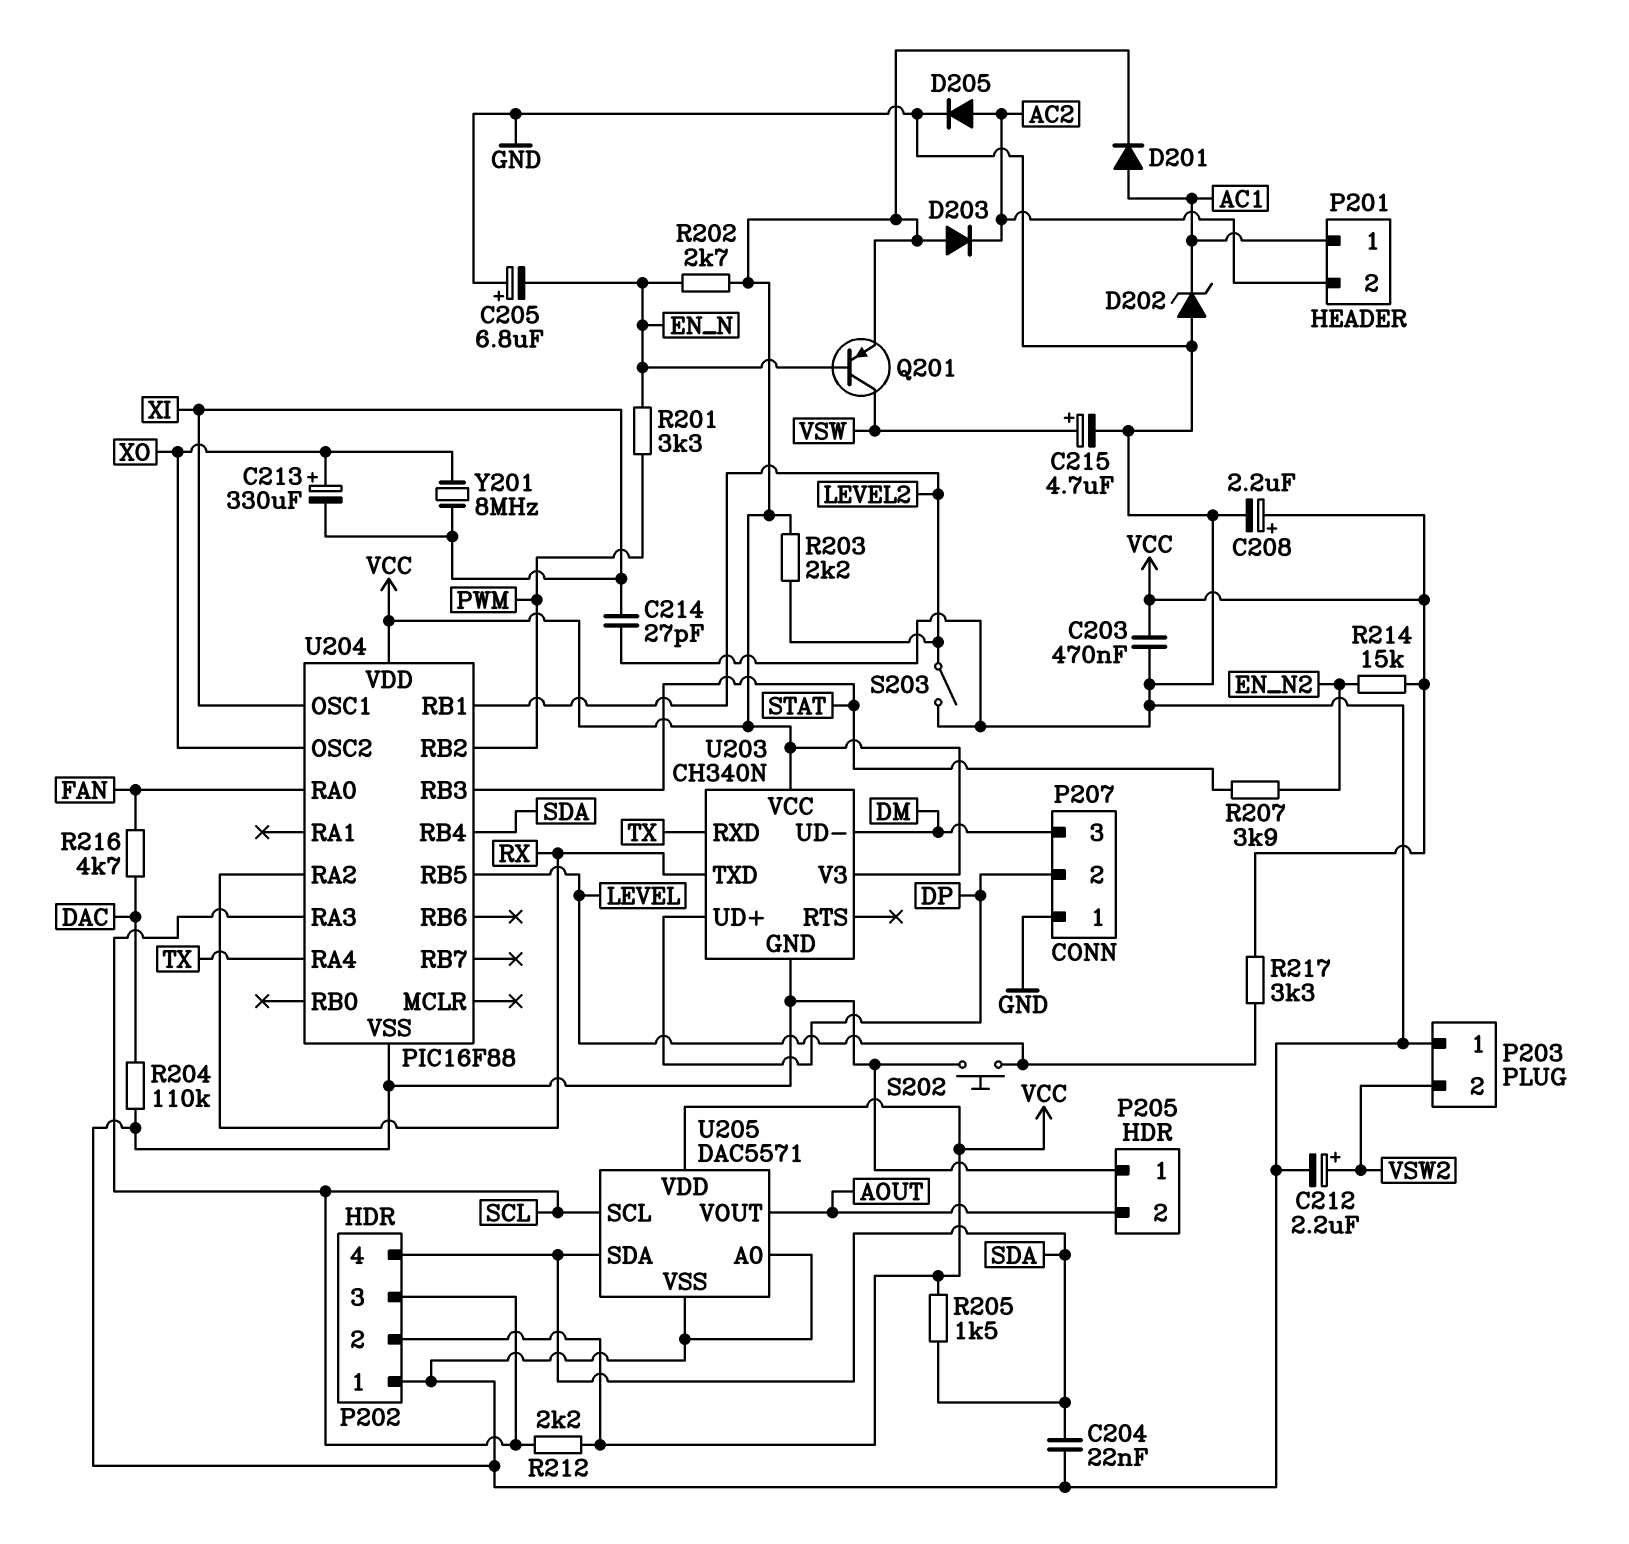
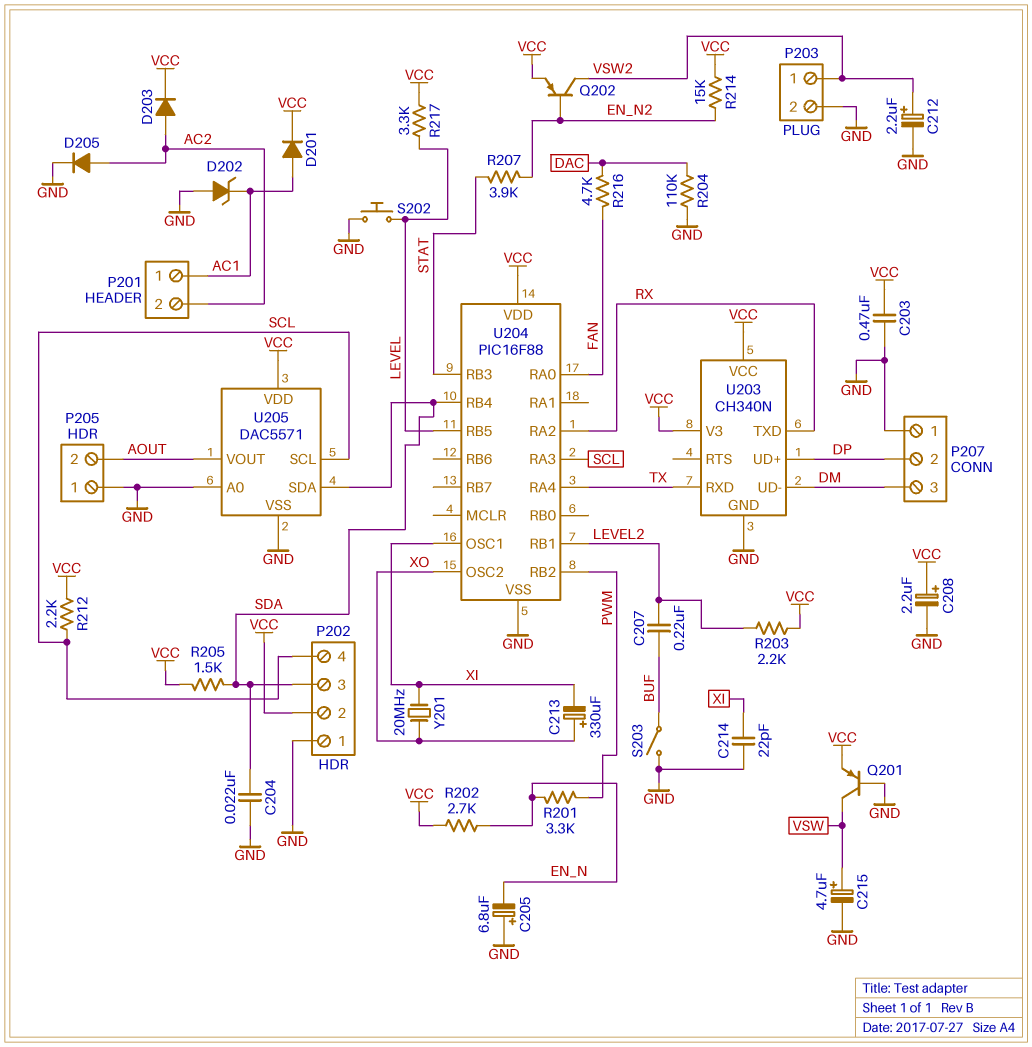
C207: none -> 220nF (BUF, LEVEL2)
C214: 27pF (GND, XI) -> 22pF (GND, XI)
D203: diode (A VCC, K AC2) -> diode (A AC2, K VCC)
P202 pin 3: SCL -> SDA
P202 pin 4: SDA -> SCL
P203 pin 1: GND -> VSW2
P203 pin 2: VSW2 -> GND
Q201: PNP (B EN_N, C VSW, E VCC) -> PNP (B GND, C VSW, E VCC)
Q202: none -> PNP (B EN_N2, C VSW2, E VCC)
S203: switch (GND, LEVEL2) -> switch (BUF, GND)
Y201: 8MHz (XI, XO) -> 20MHz (XI, XO)

